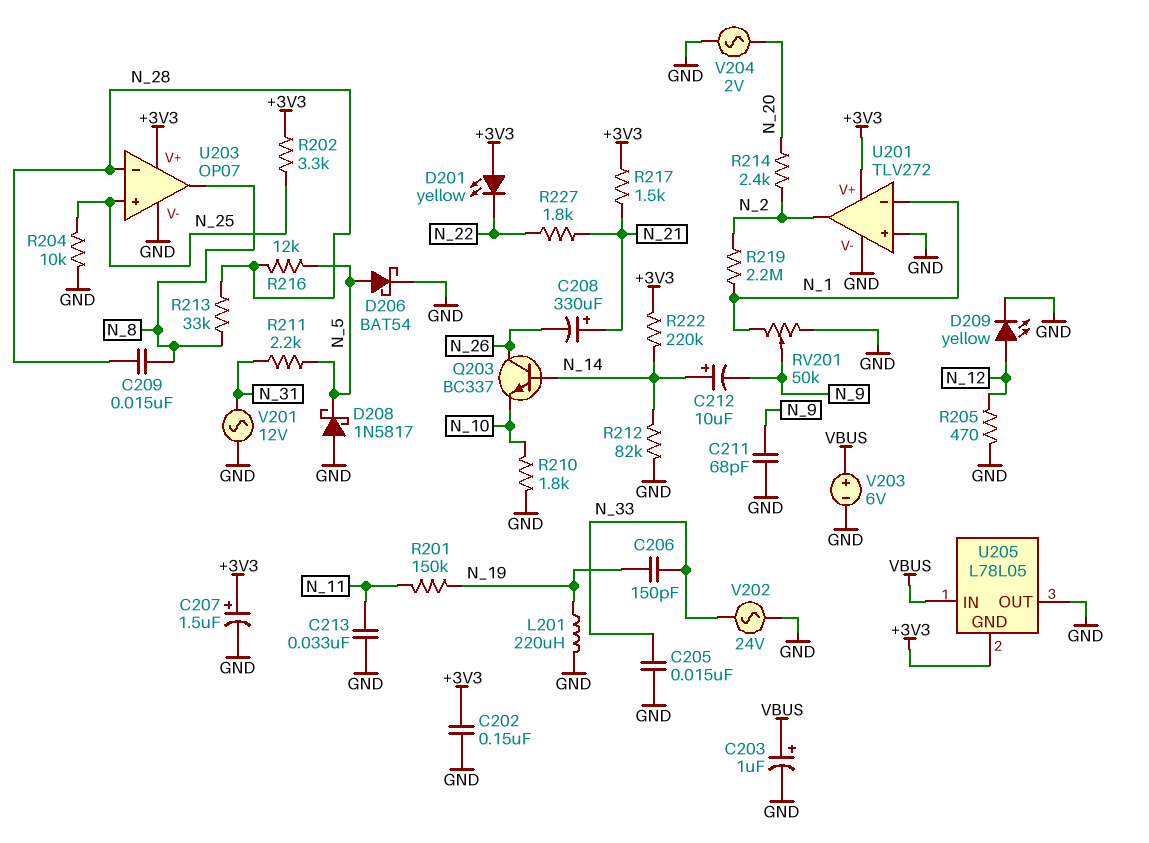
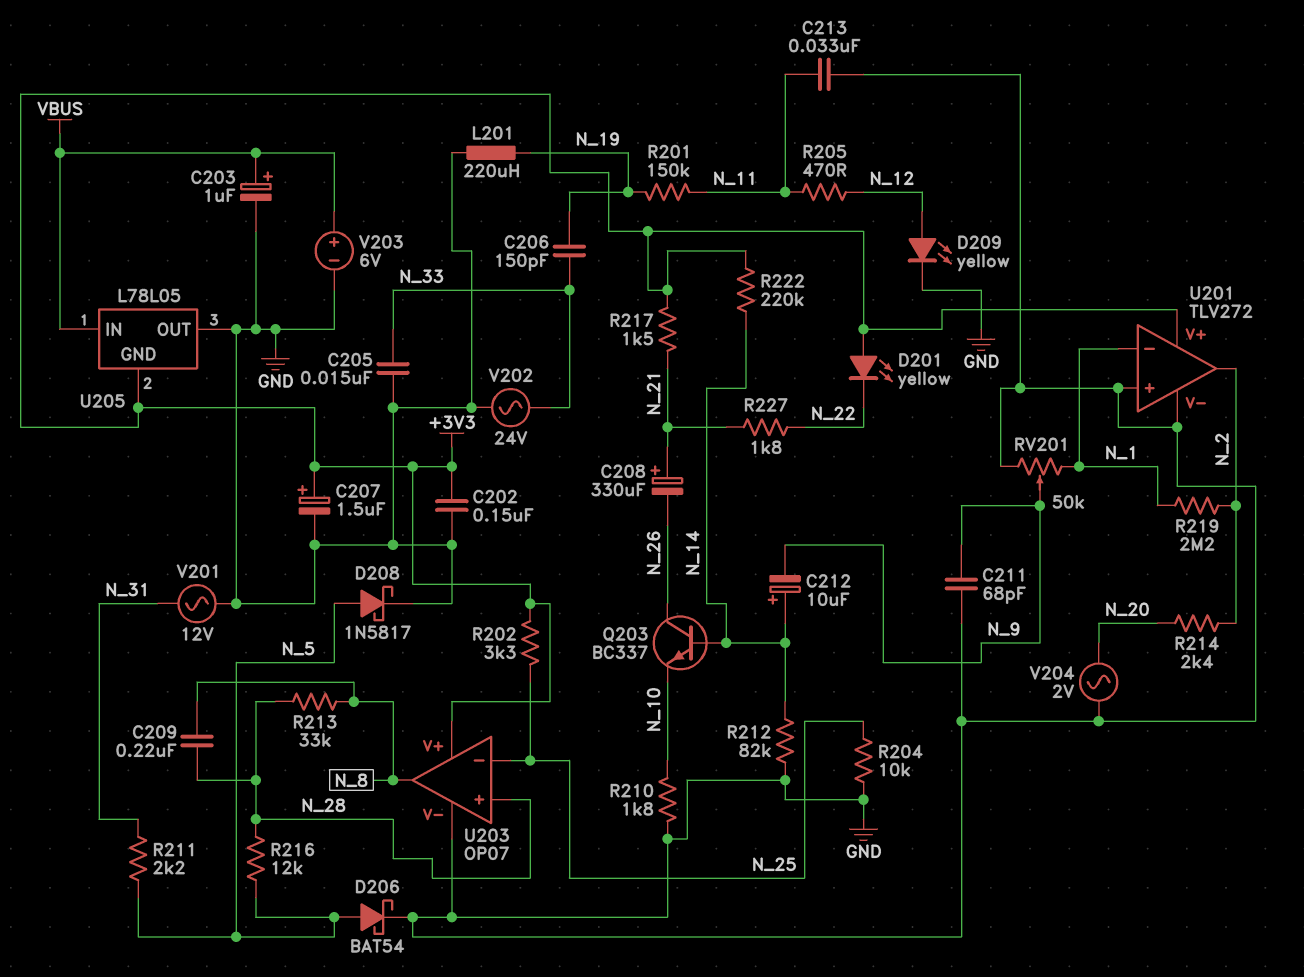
C209: 15nF (N_8, N_28) -> 220nF (N_8, N_28)
D208: schottky 1N5817 (A GND, K N_5) -> schottky 1N5817 (A N_5, K GND)
R205: 470 (GND, N_12) -> 470 (N_11, N_12)
U203 pin in+: N_25 -> N_28
U203 pin in-: N_28 -> N_25

